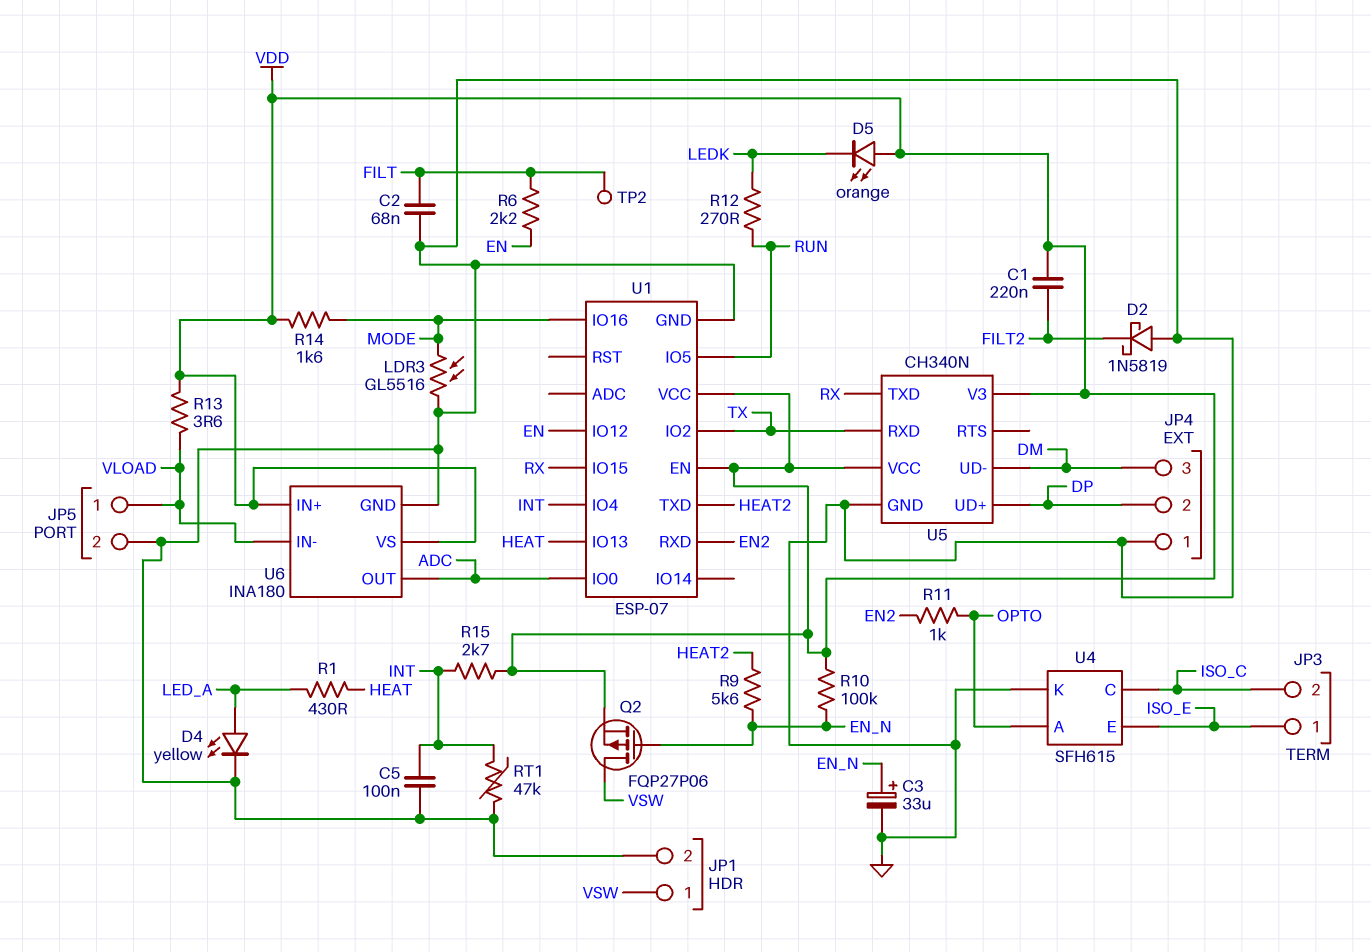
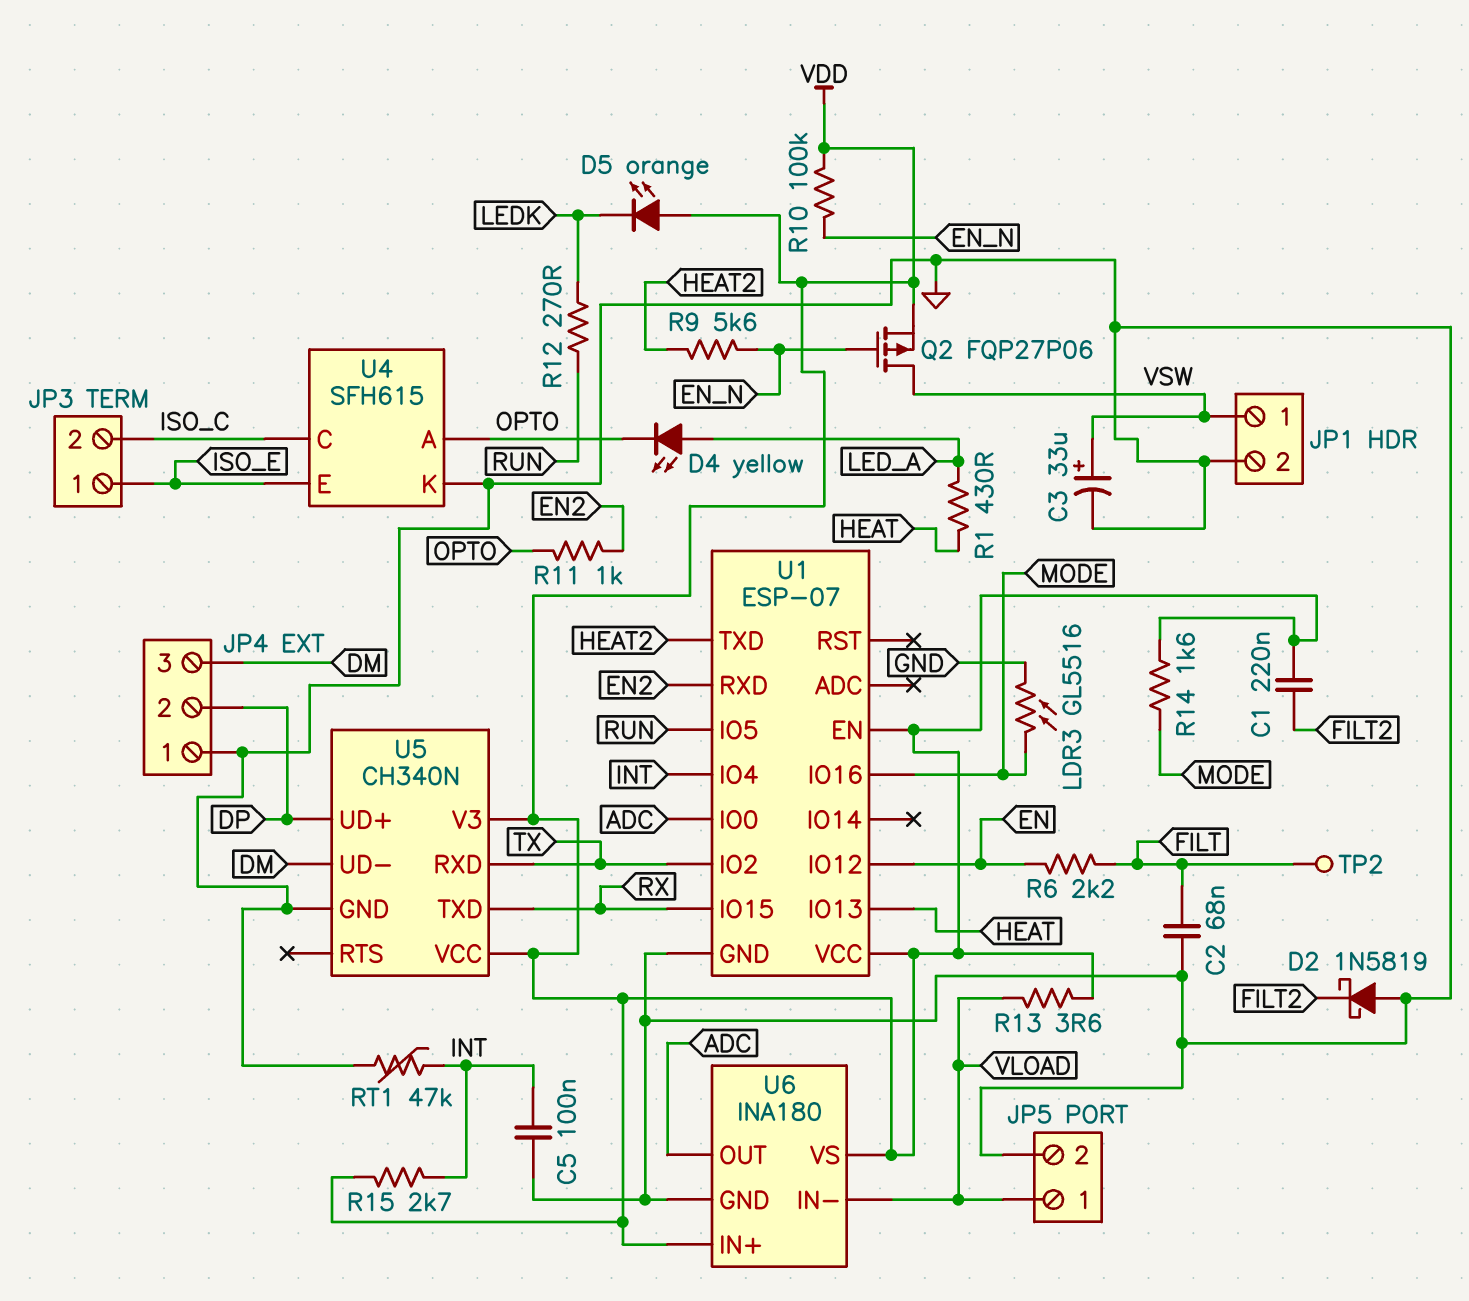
C3: 33uF (plus EN_N, minus GND) -> 33uF (plus VSW, minus GND)
D4: LED yellow (A LED_A, K GND) -> LED yellow (A LED_A, K OPTO)

